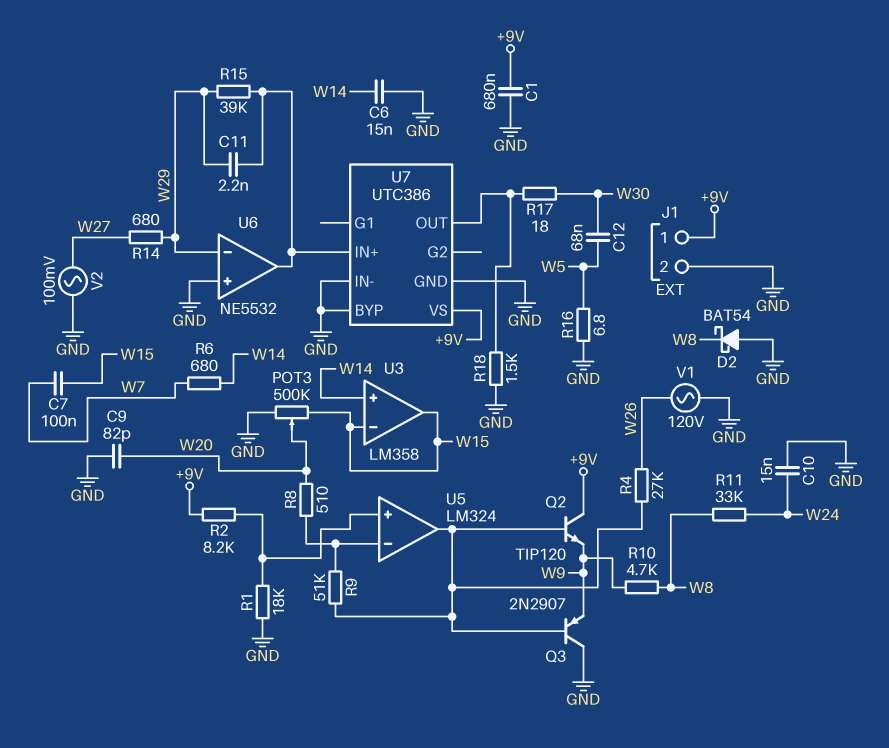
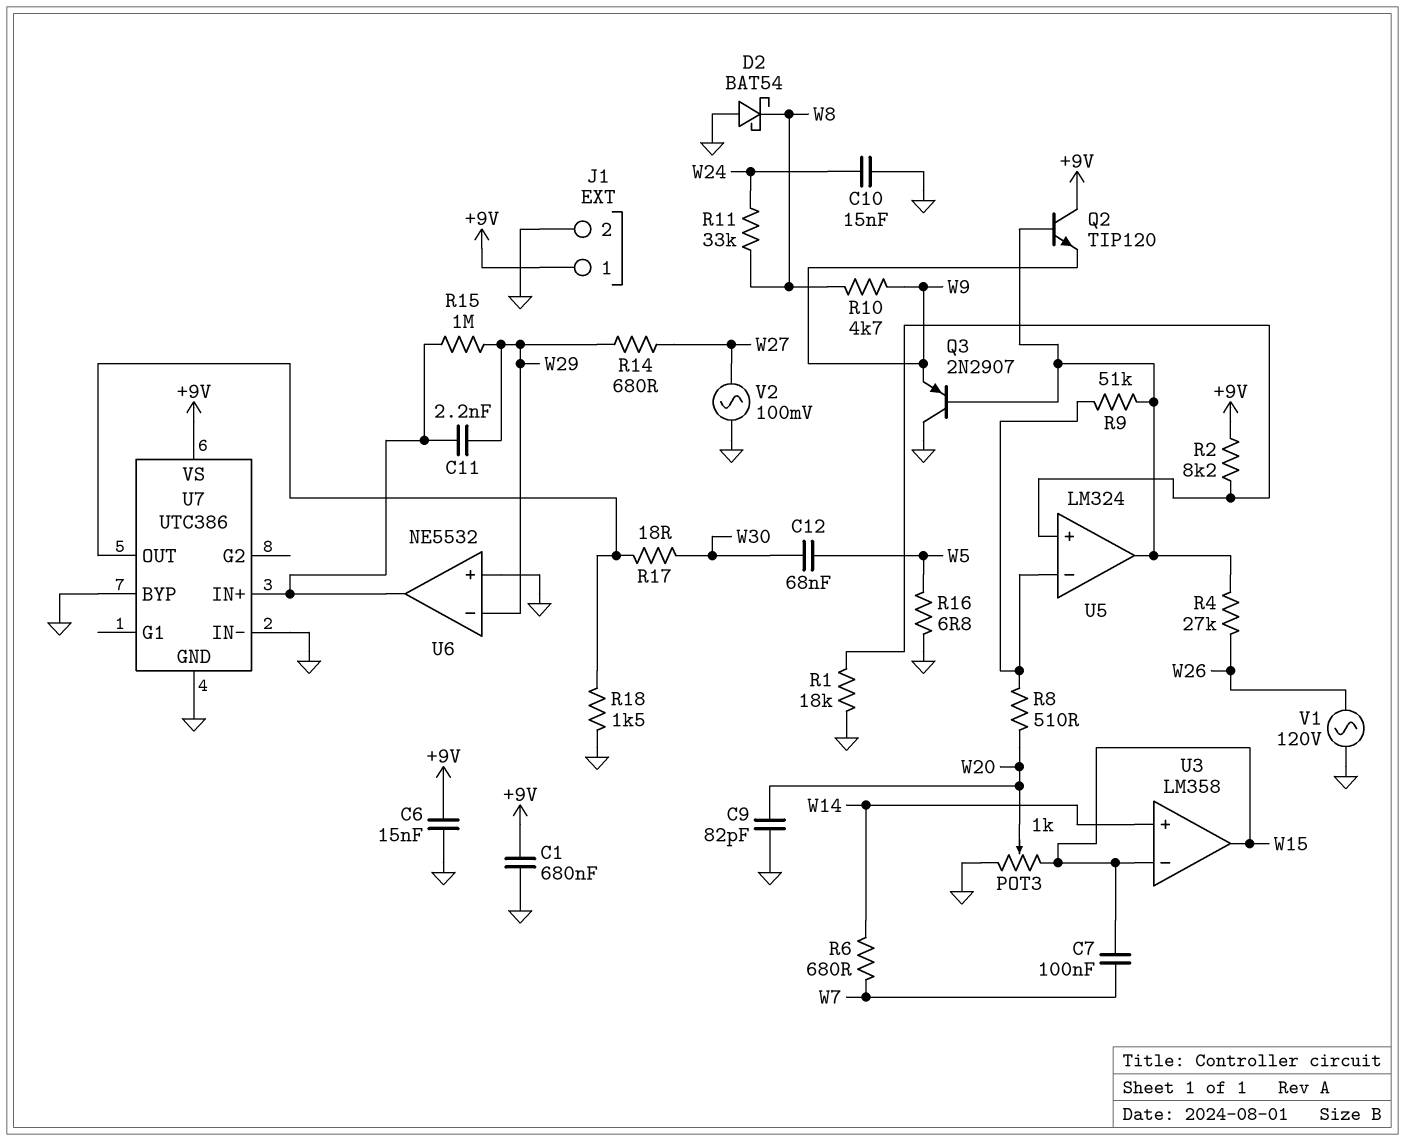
C6: 15nF (GND, W14) -> 15nF (+9V, GND)
POT3: 500k (GND, W15, wiper W20) -> 1k (GND, W15, wiper W20)
R15: 39k (U6/out, W29) -> 1M (U6/out, W29)

